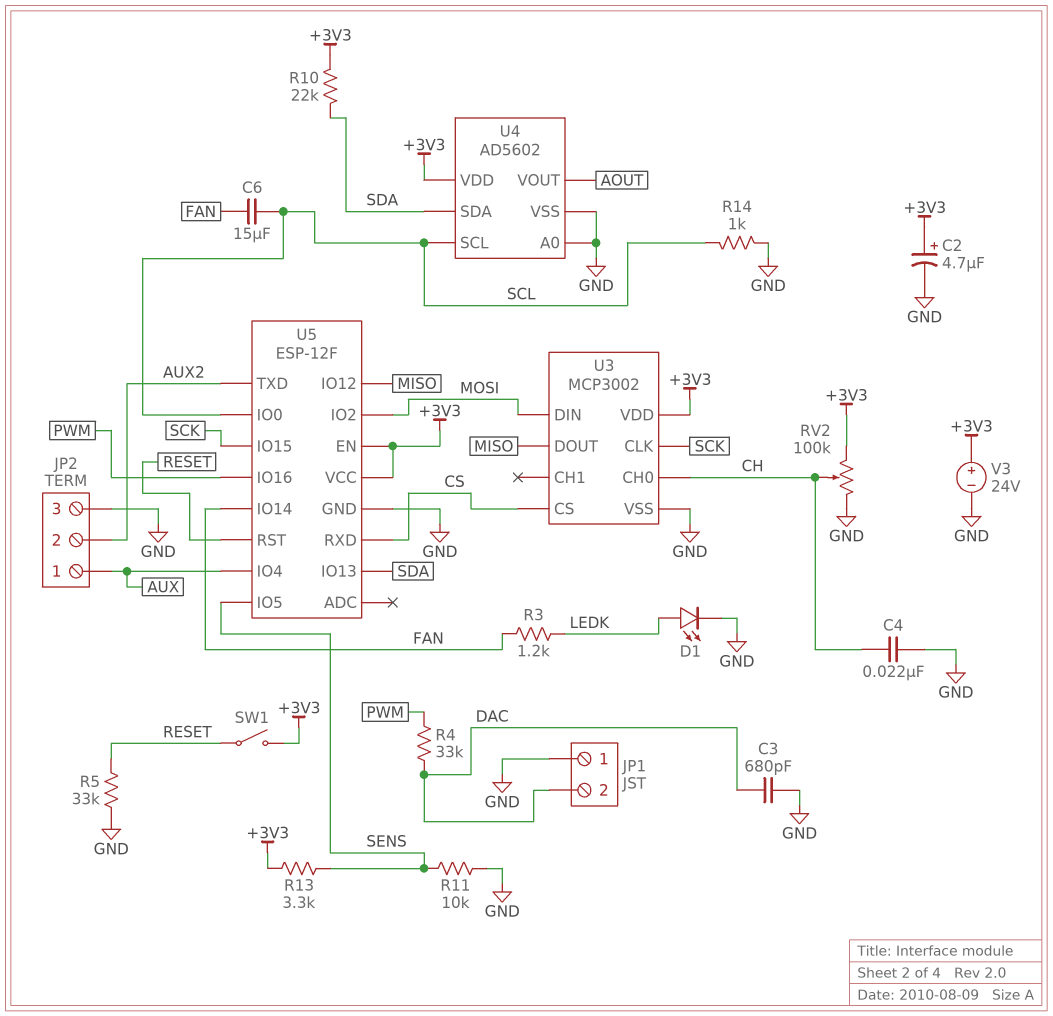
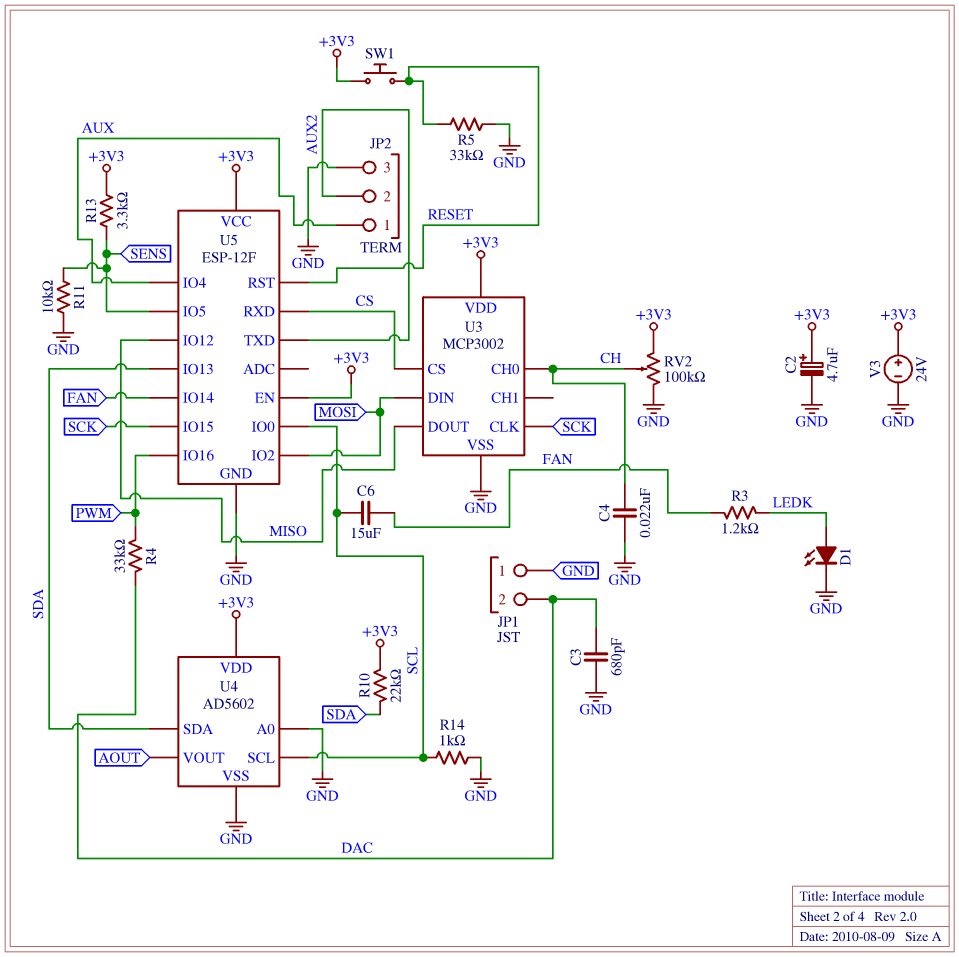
SW1: switch (+3V3, RESET) -> button (+3V3, RESET)

